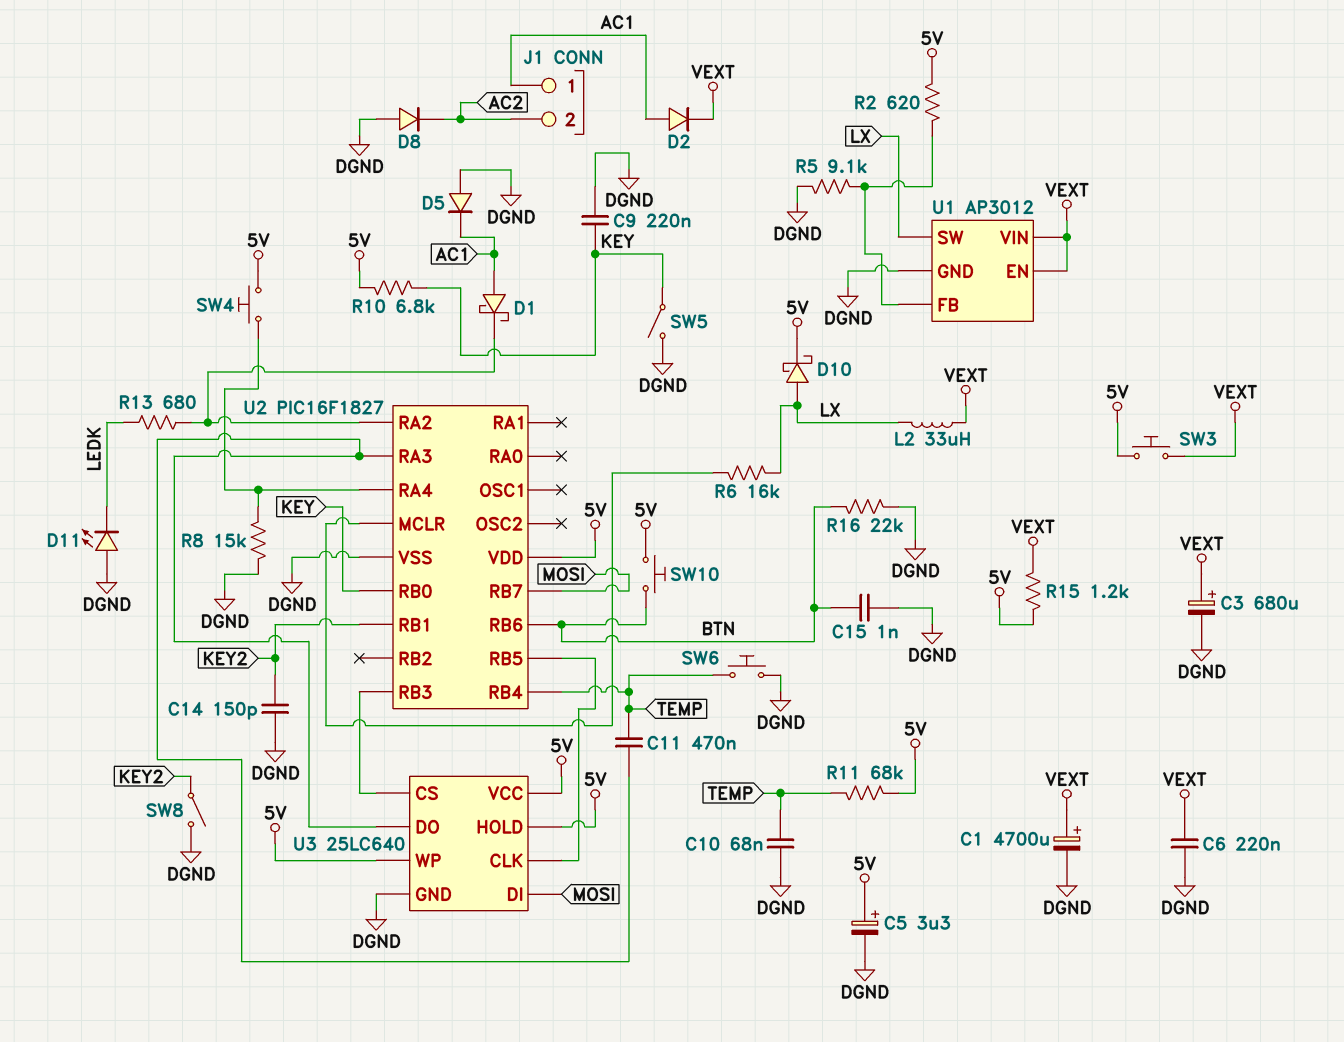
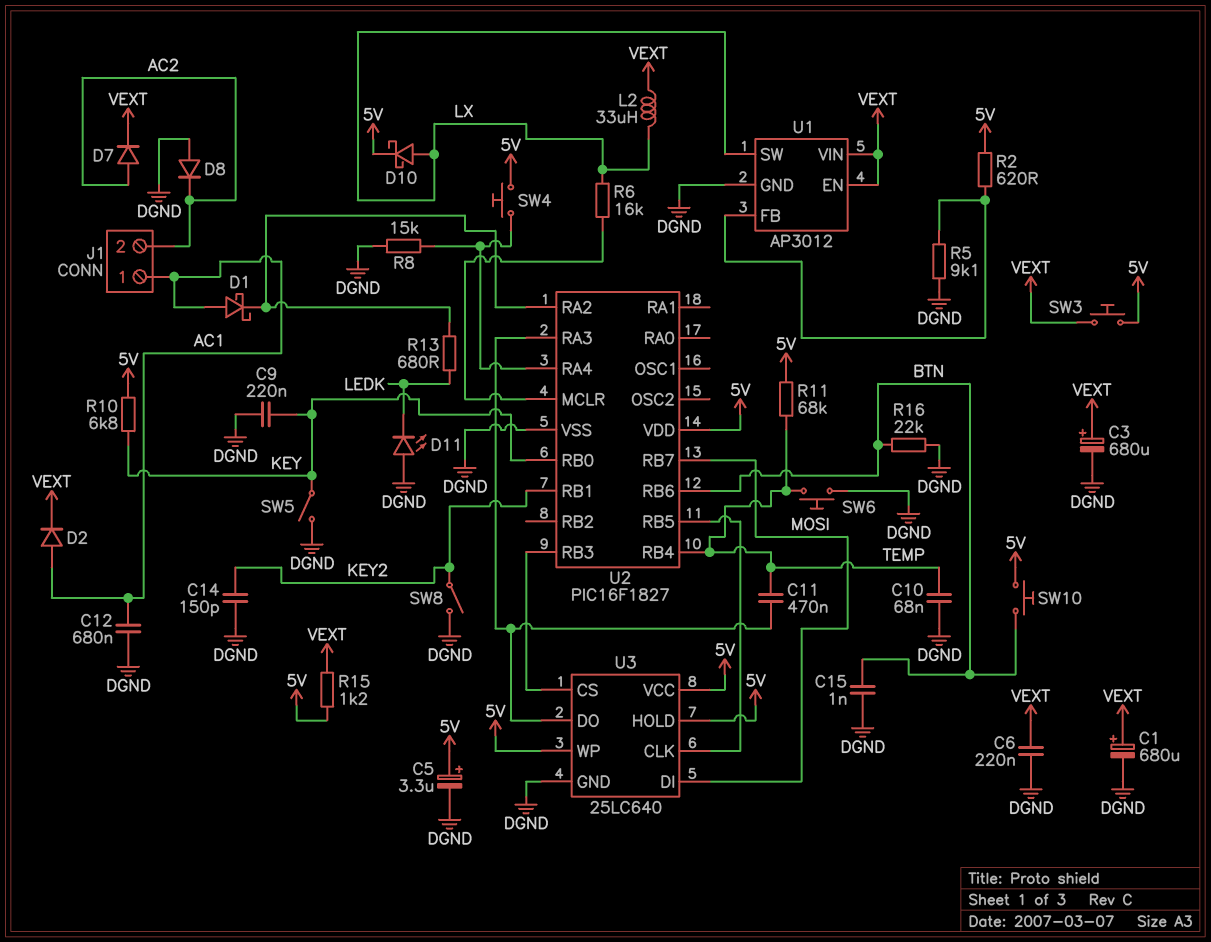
C1: 4700uF (plus VEXT, minus DGND) -> 680uF (plus VEXT, minus DGND)
C12: none -> 680nF (AC1, DGND)
D5: diode (A DGND, K AC1) -> none
D7: none -> diode (A AC2, K VEXT)

